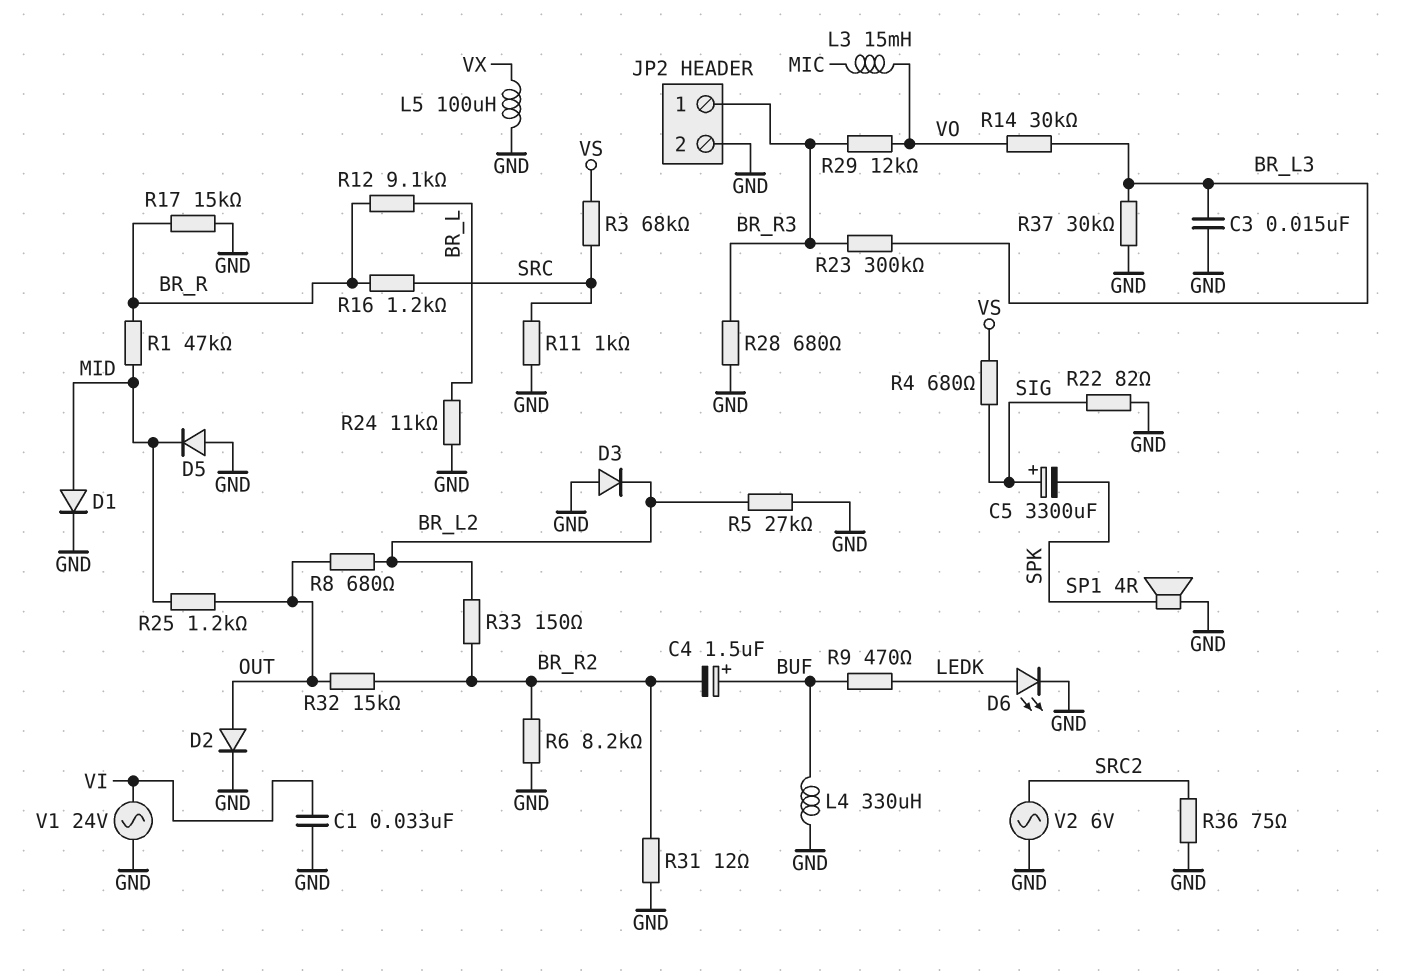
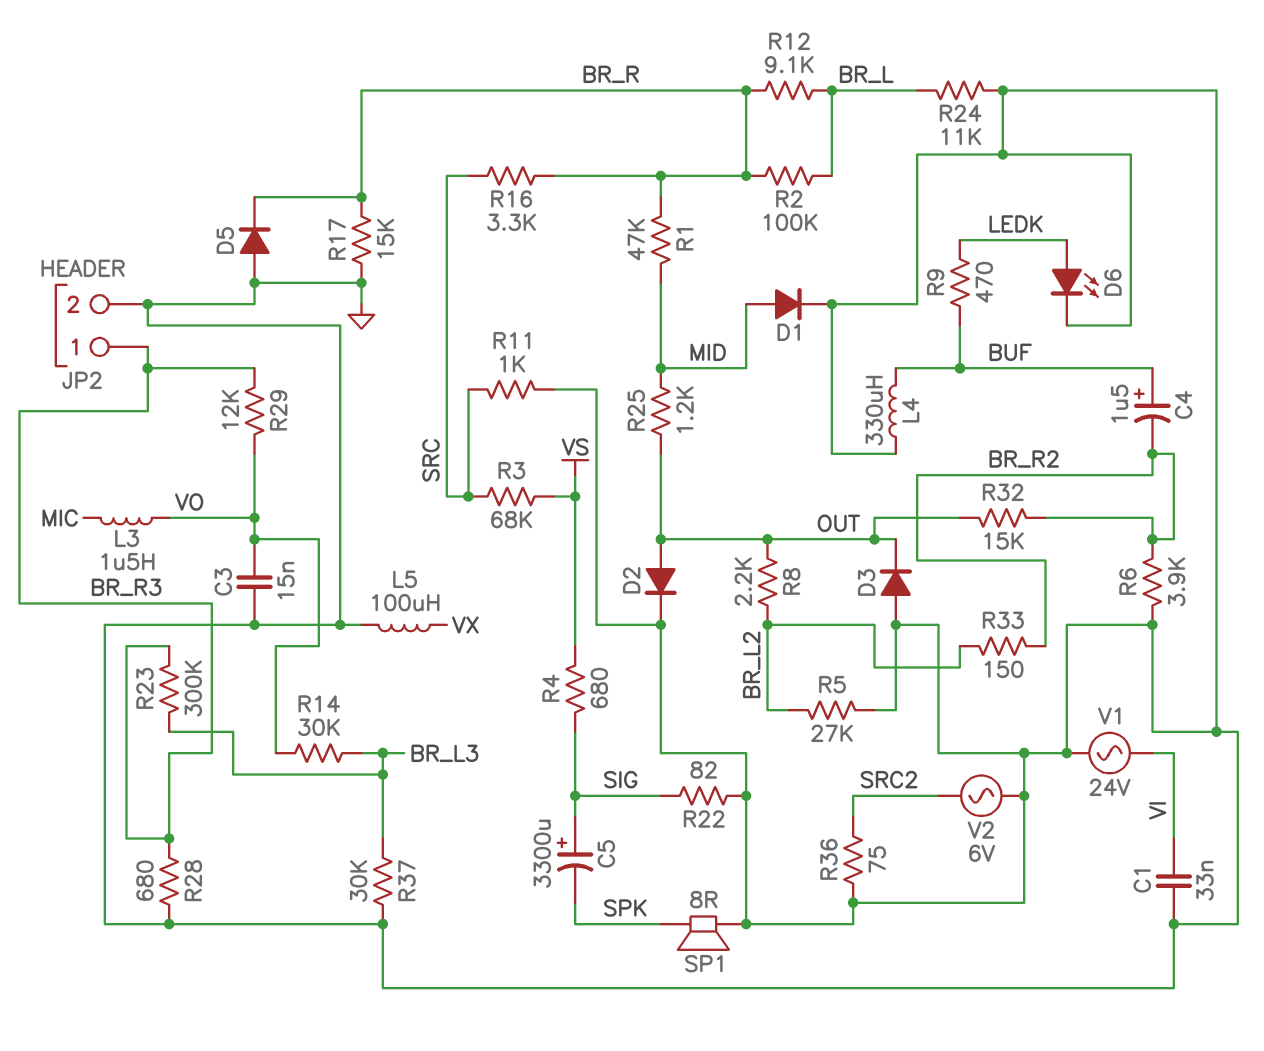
C3: 15nF (BR_L3, GND) -> 15nF (GND, VO)
D3: diode (A GND, K BR_L2) -> diode (A GND, K OUT)
D5: diode (A GND, K MID) -> diode (A GND, K BR_R)
L3: 15mH (MIC, VO) -> 1.5uH (MIC, VO)
R2: none -> 100k (BR_L, BR_R)
R6: 8.2k (BR_R2, GND) -> 3.9k (BR_R2, GND)
R8: 680 (BR_L2, OUT) -> 2.2k (BR_L2, OUT)
R16: 1.2k (BR_R, SRC) -> 3.3k (BR_R, SRC)
R31: 12 (BR_R2, GND) -> none
SP1: speaker 4R (GND, SPK) -> speaker 8R (GND, SPK)

